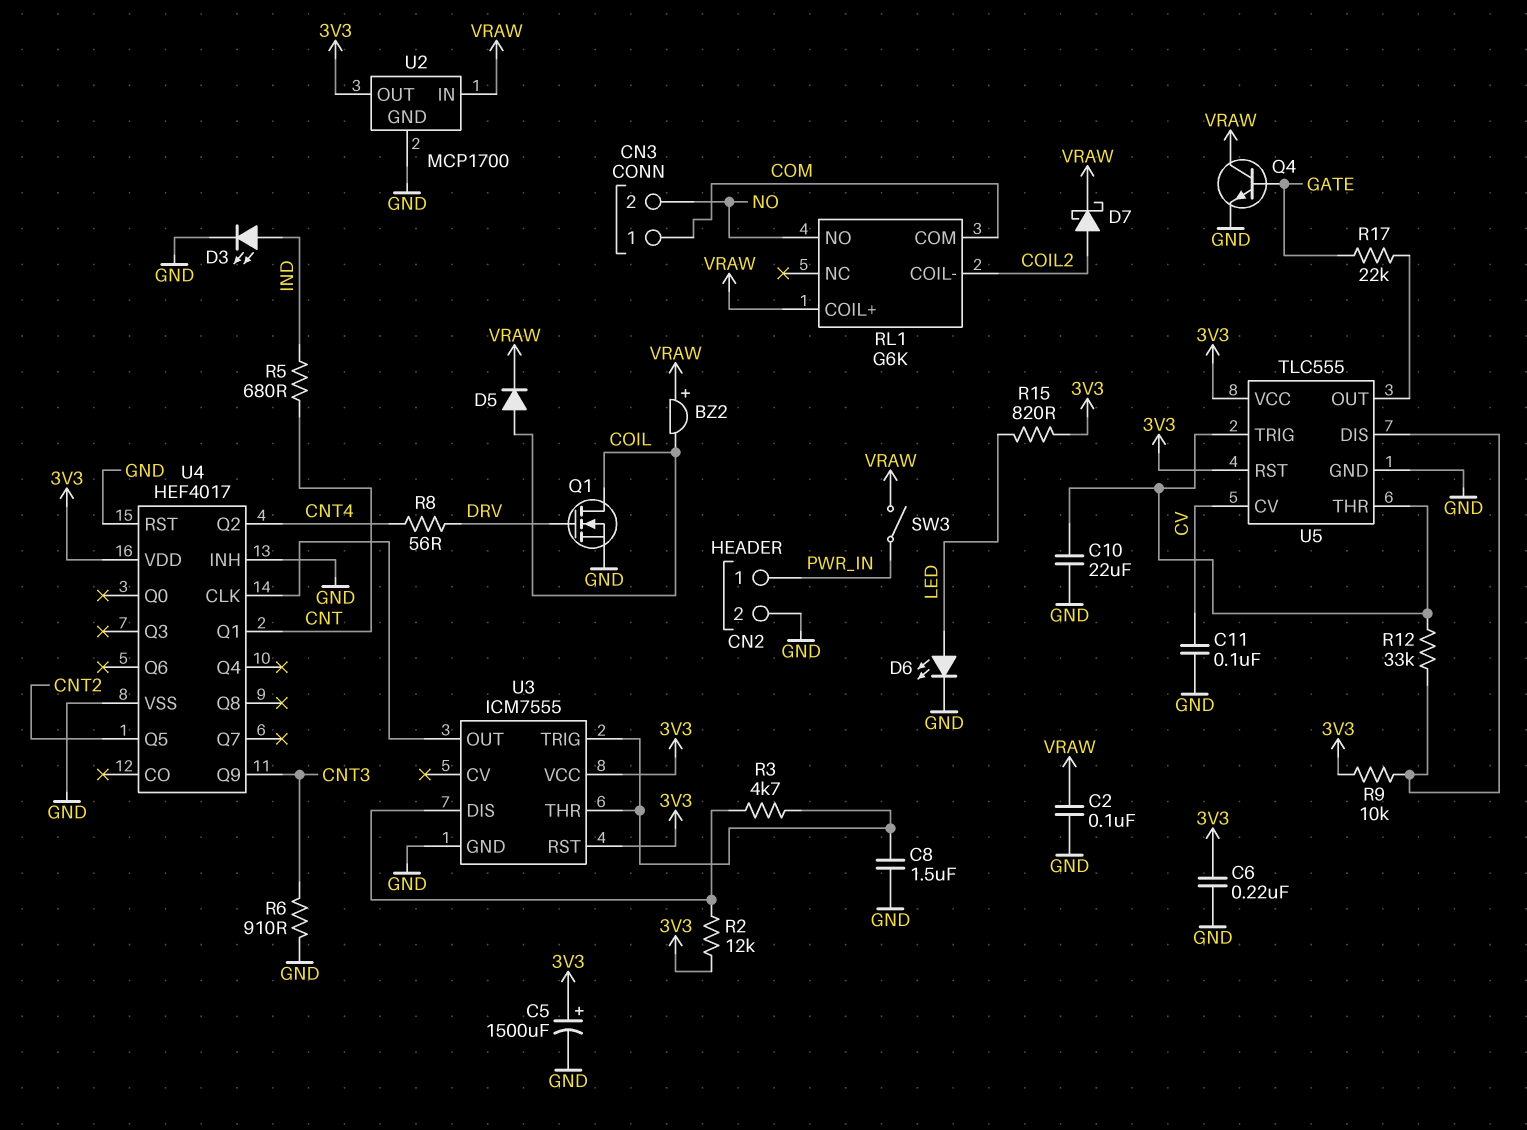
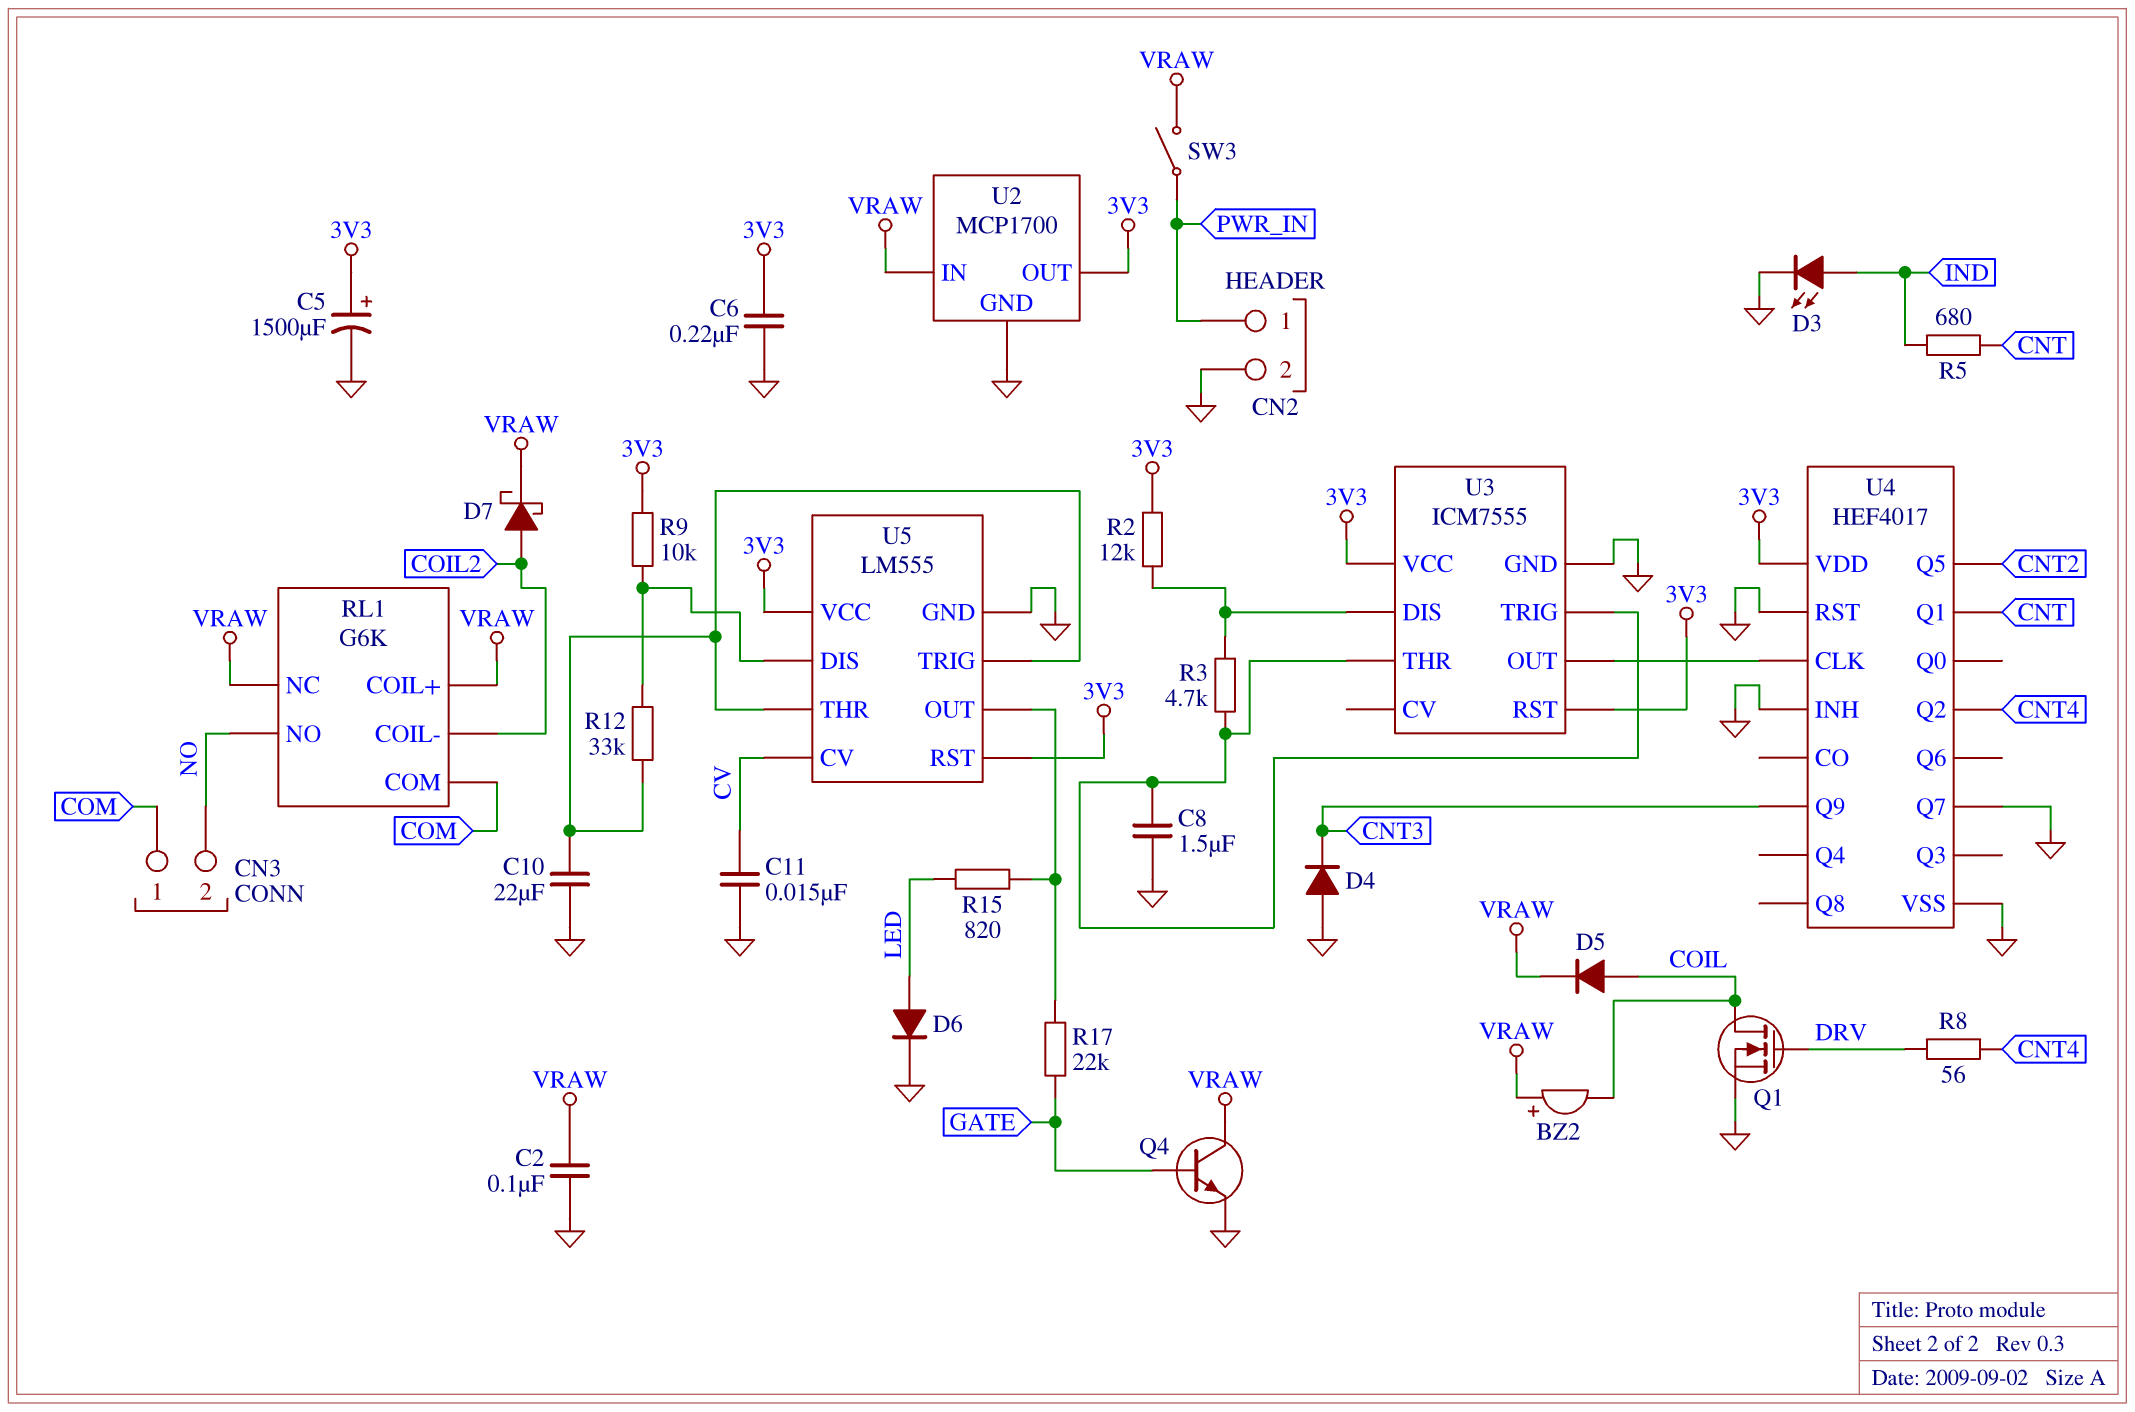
C11: 100nF (CV, GND) -> 15nF (CV, GND)
D4: none -> diode (A GND, K CNT3)
D6: LED (A LED, K GND) -> diode (A LED, K GND)
R6: 910 (CNT3, GND) -> none
R15: 820 (3V3, LED) -> 820 (LED, U5/OUT)
RL1 pin NC: none -> VRAW
U4 pin Q7: none -> GND
U5: TLC555 -> LM555

